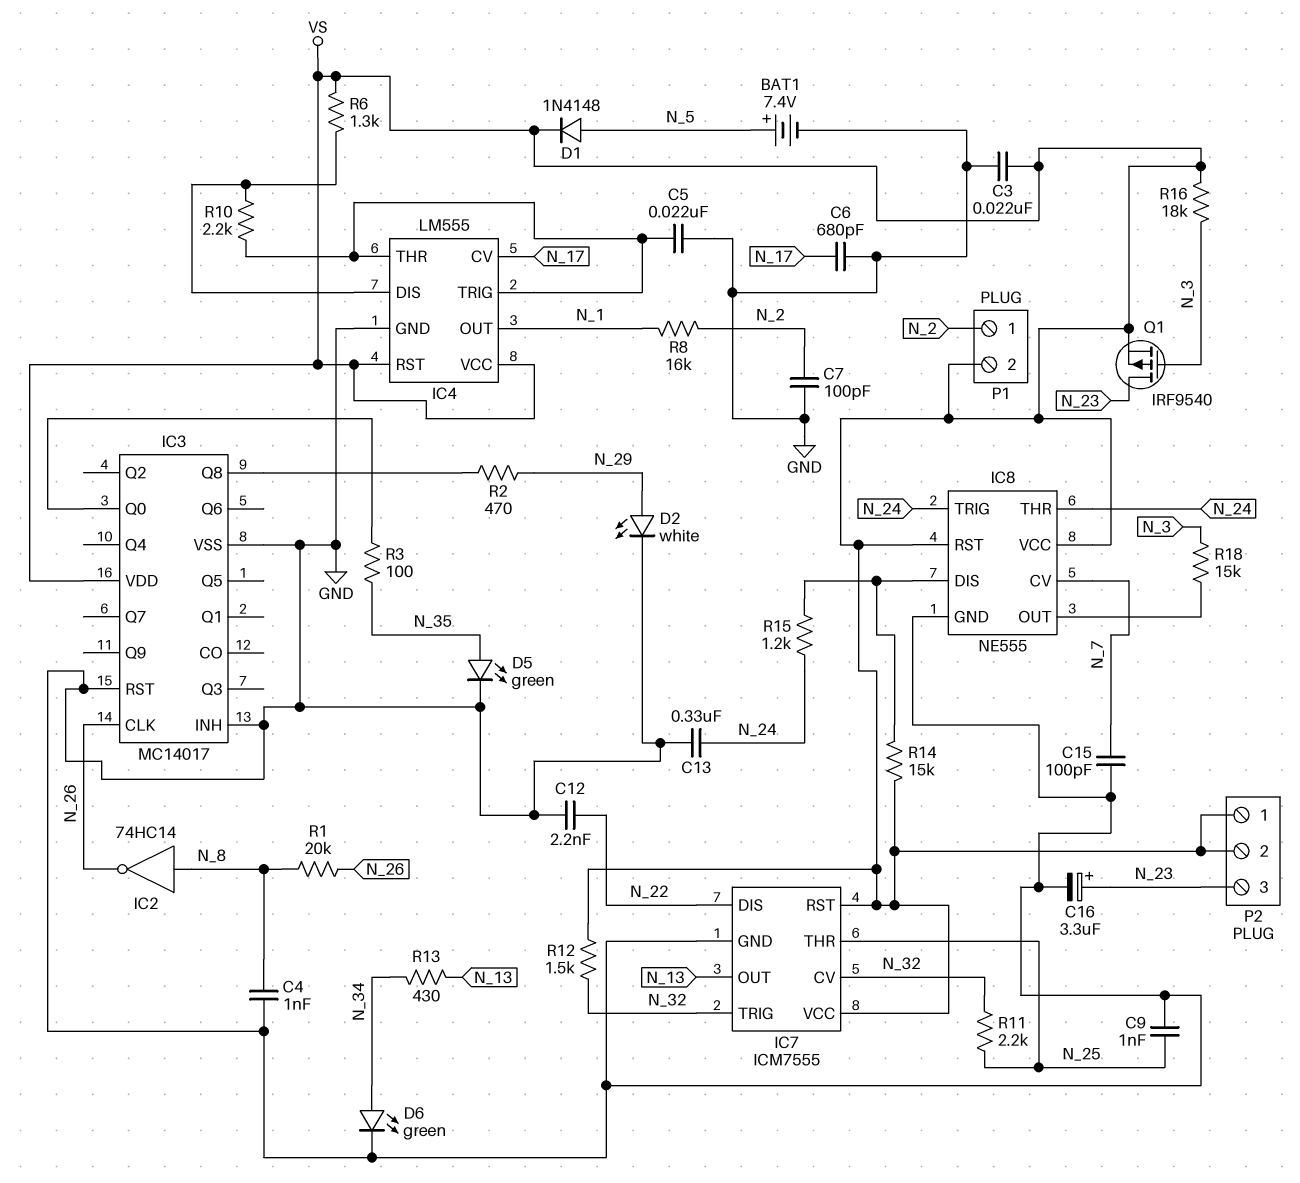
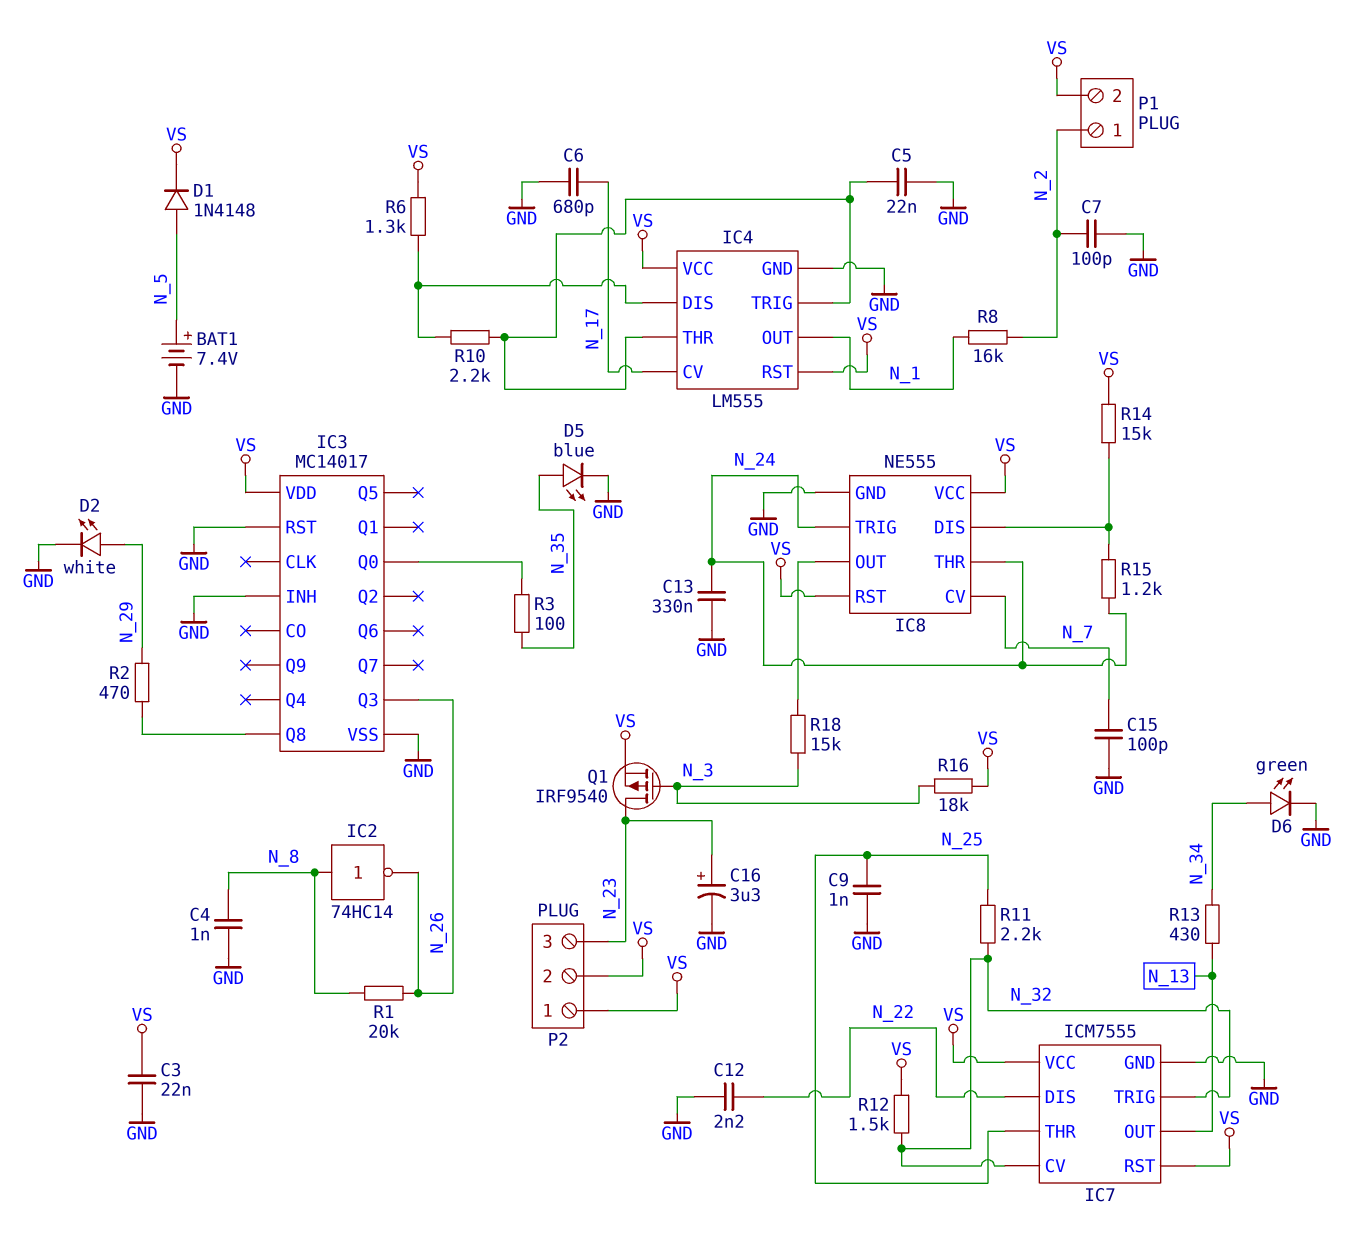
D5: LED green (A N_35, K GND) -> LED blue (A N_35, K GND)
IC3 pin CLK: N_26 -> none
IC3 pin Q3: none -> N_26

